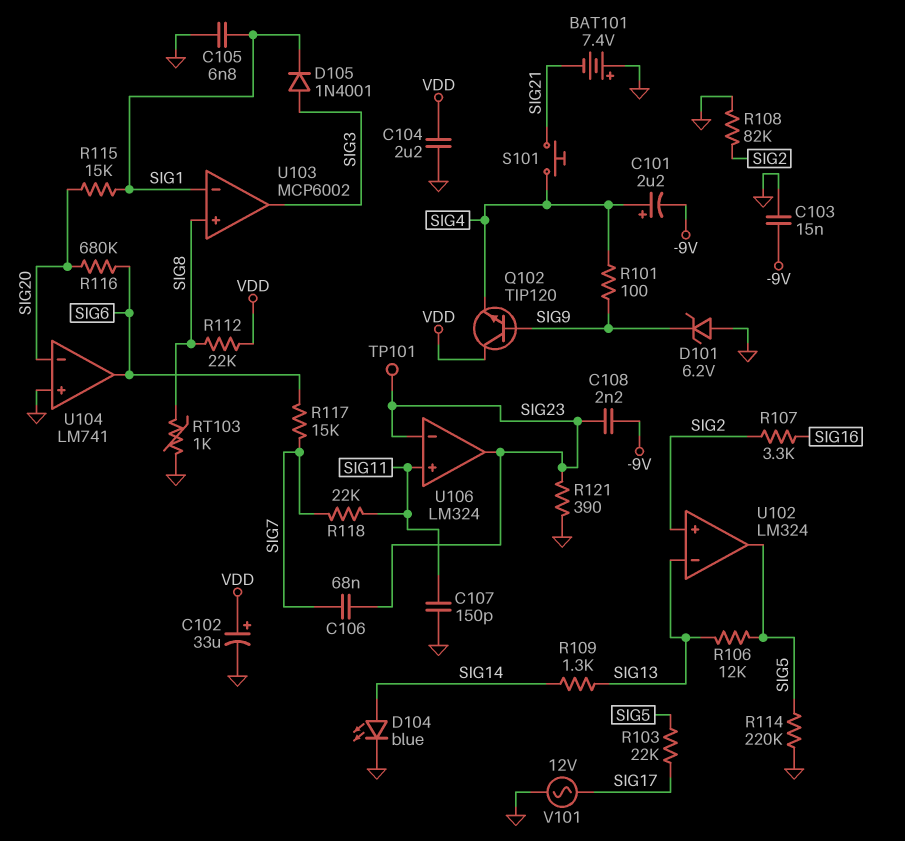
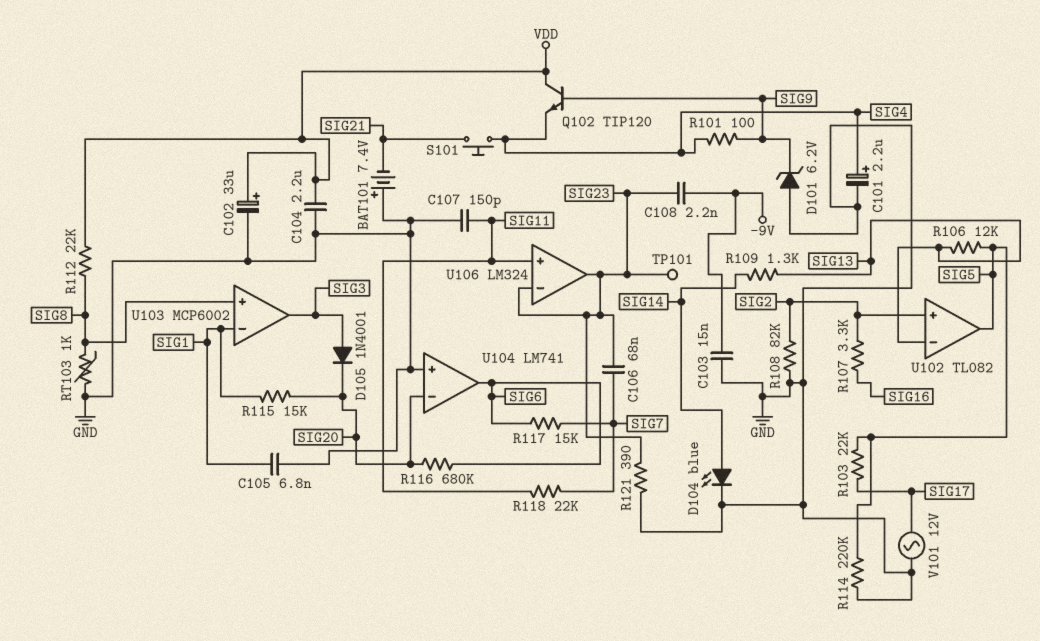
C101: 2.2uF (plus SIG4, minus -9V) -> 2.2uF (plus SIG4, minus GND)
D105: diode 1N4001 (A SIG3, K SIG1) -> diode 1N4001 (A SIG3, K SIG20)
U102: LM324 -> TL082

